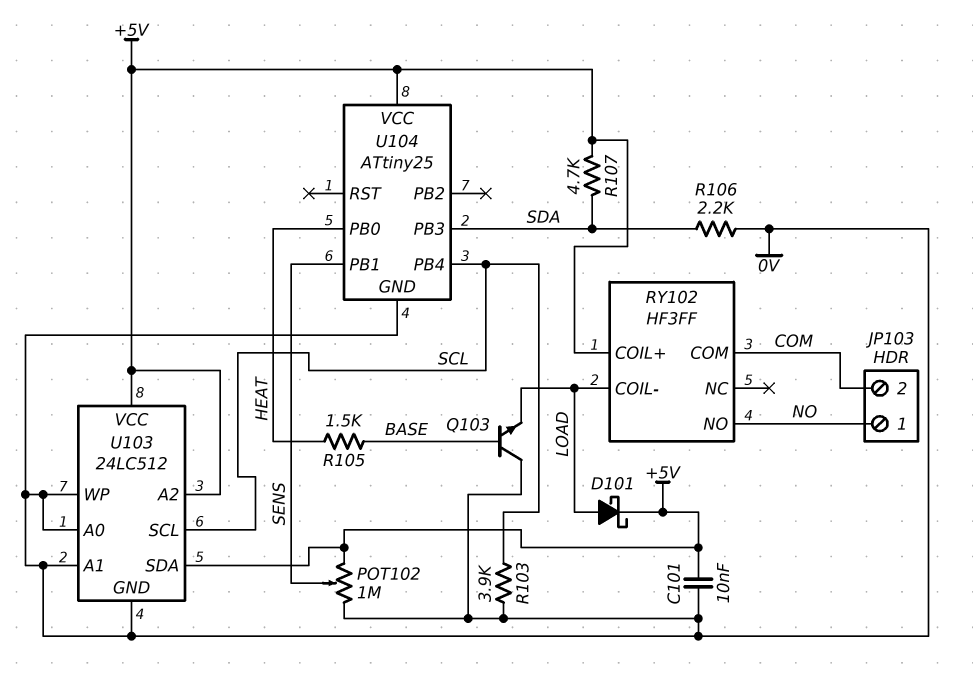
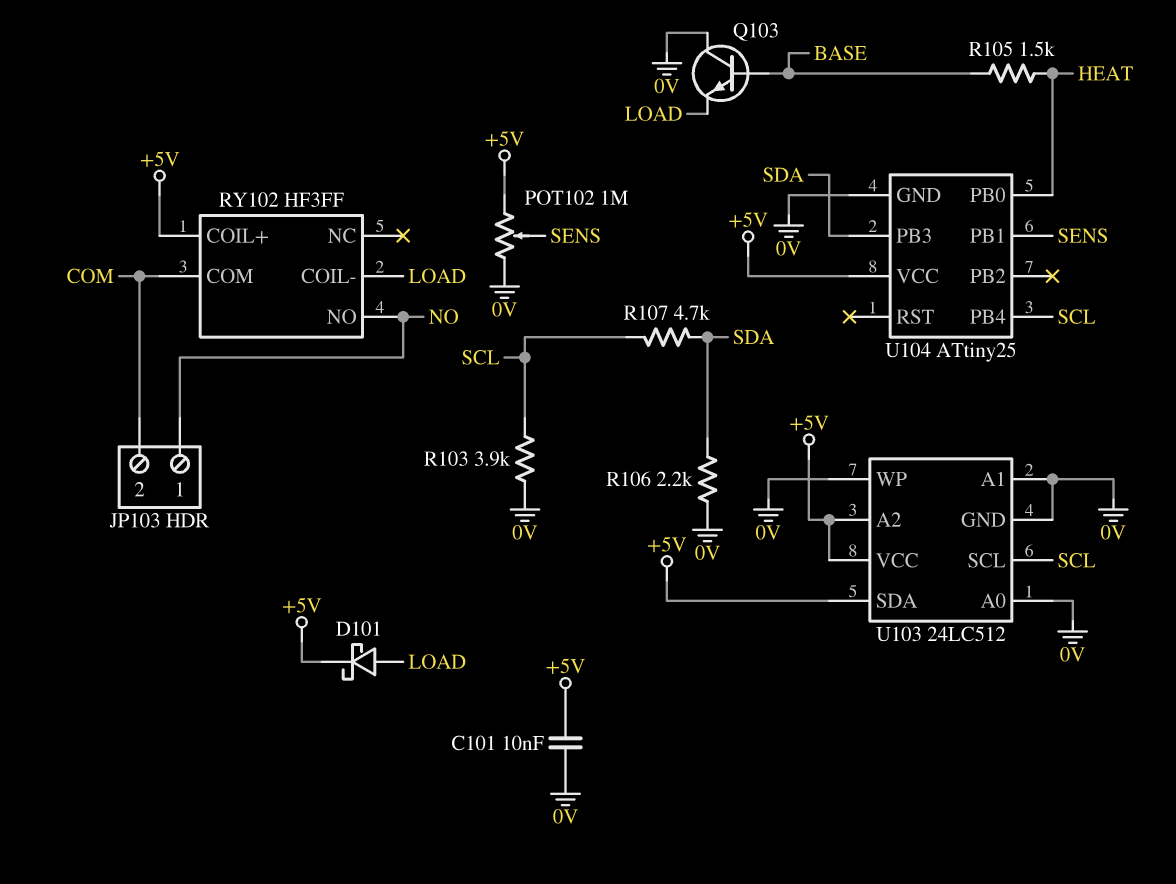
R107: 4.7k (+5V, SDA) -> 4.7k (SCL, SDA)

